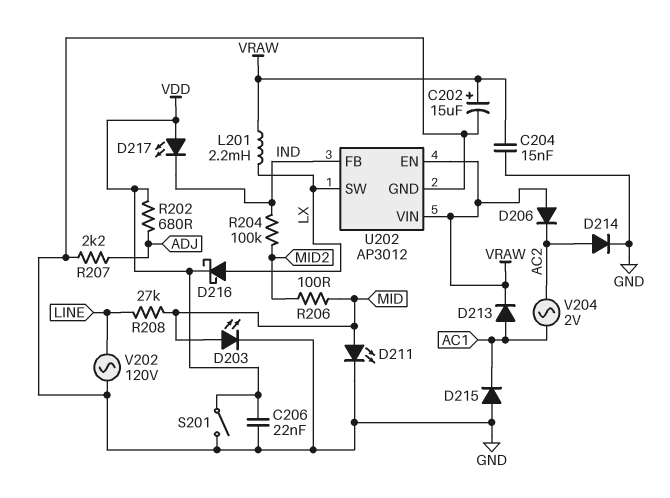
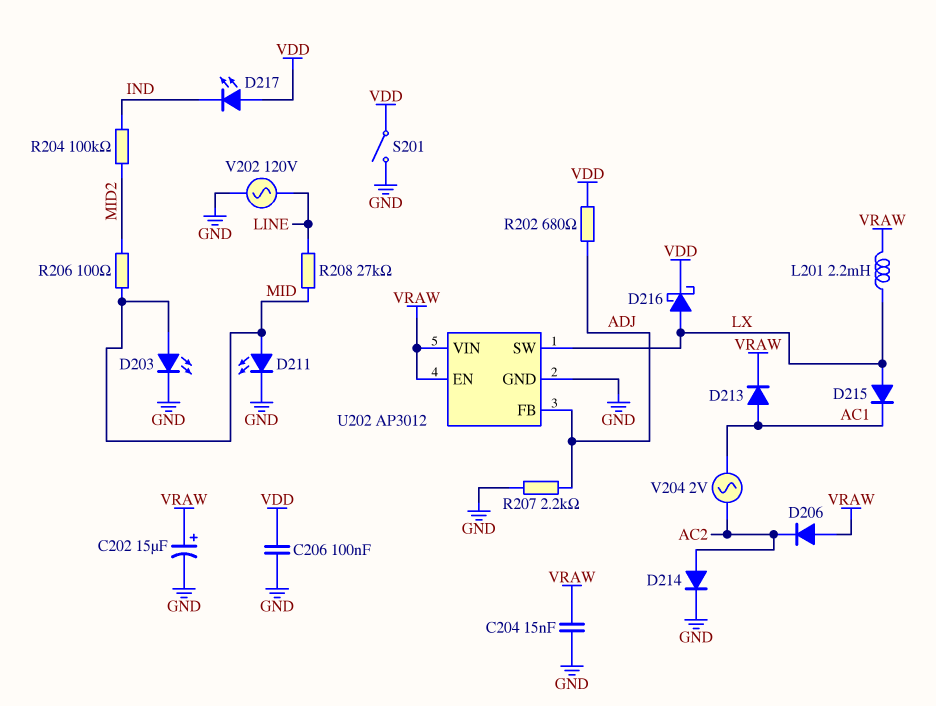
C206: 22nF (GND, VDD) -> 100nF (GND, VDD)
D215: diode (A GND, K AC1) -> diode (A LX, K AC1)
U202 pin FB: IND -> ADJ

